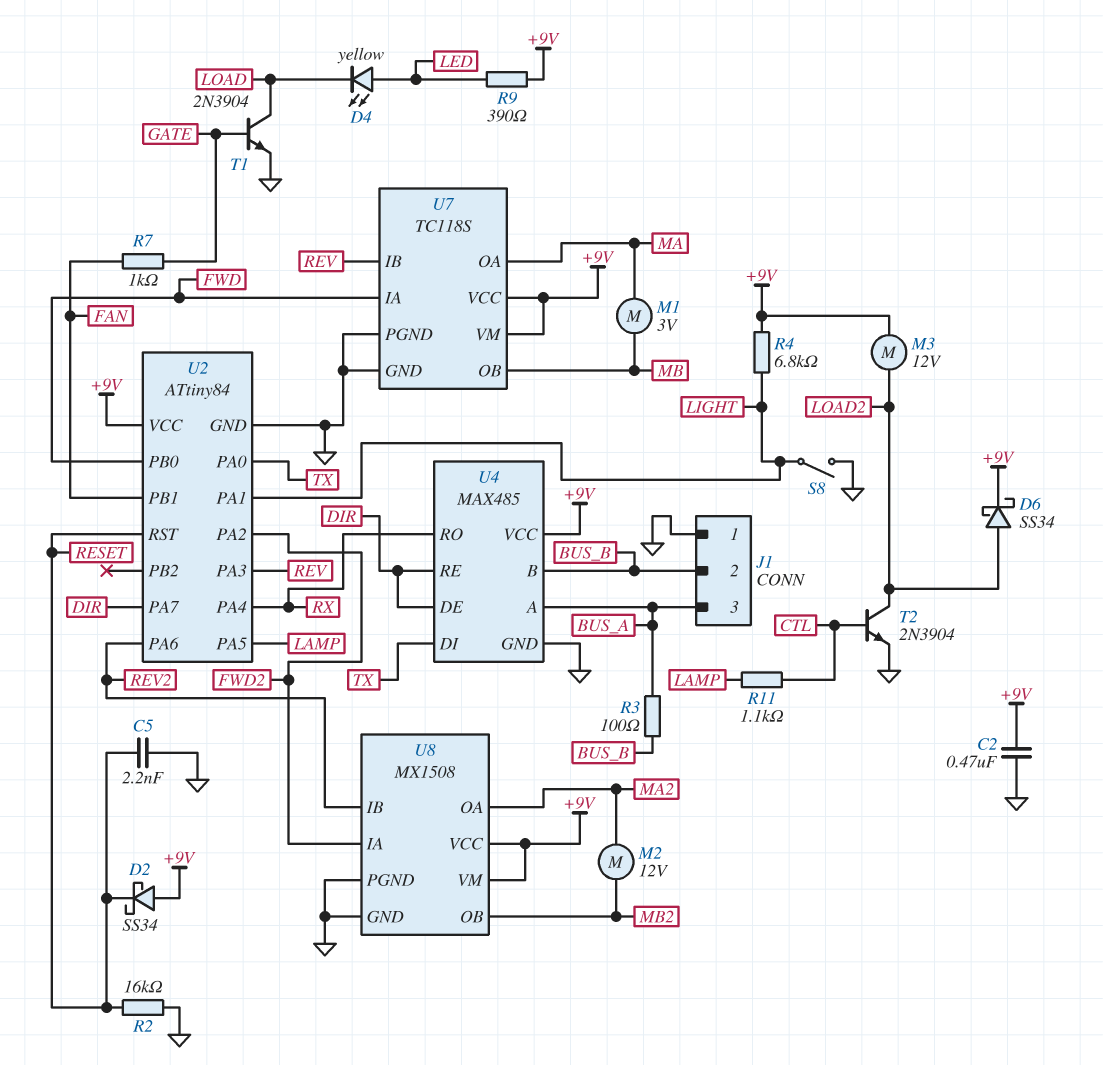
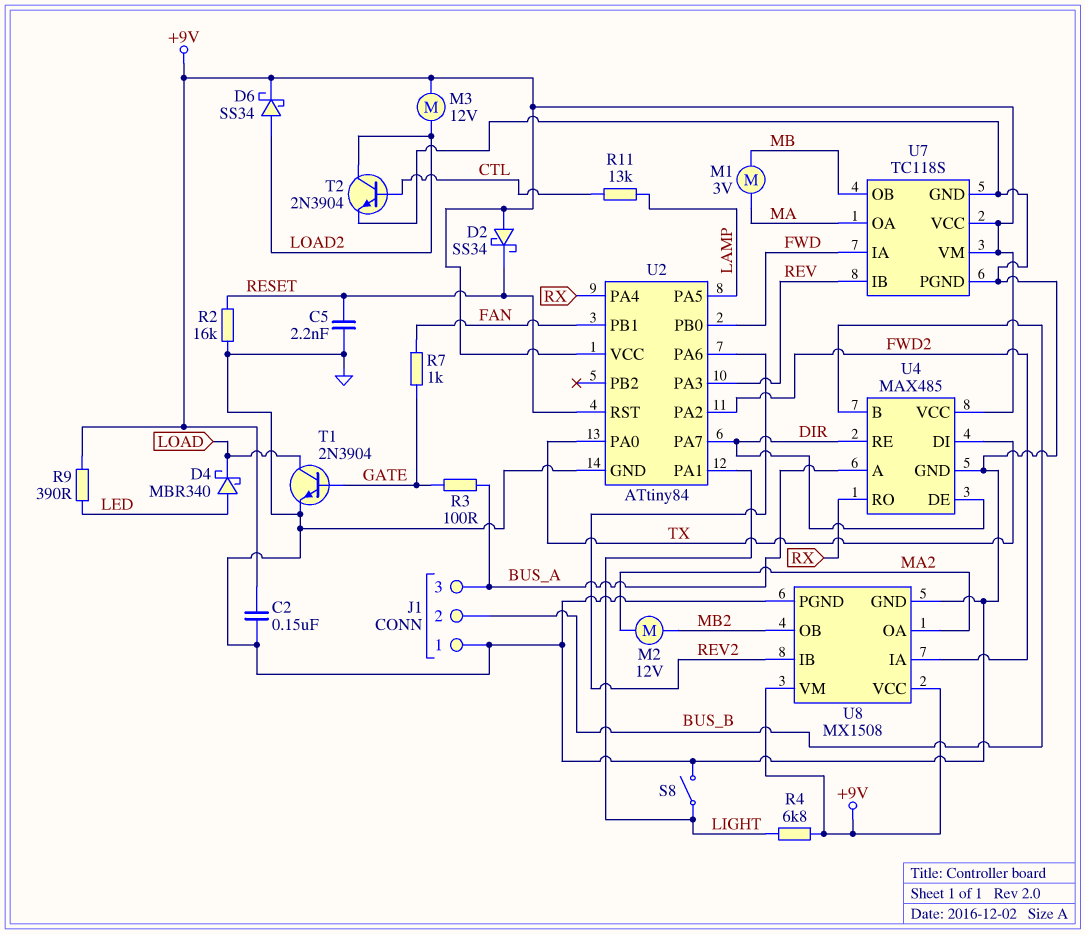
C2: 470nF (+9V, GND) -> 150nF (+9V, GND)
D4: LED yellow (A LED, K LOAD) -> schottky MBR340 (A LED, K LOAD)
R3: 100 (BUS_A, BUS_B) -> 100 (BUS_A, GATE)
R11: 1.1k (CTL, LAMP) -> 13k (CTL, LAMP)

